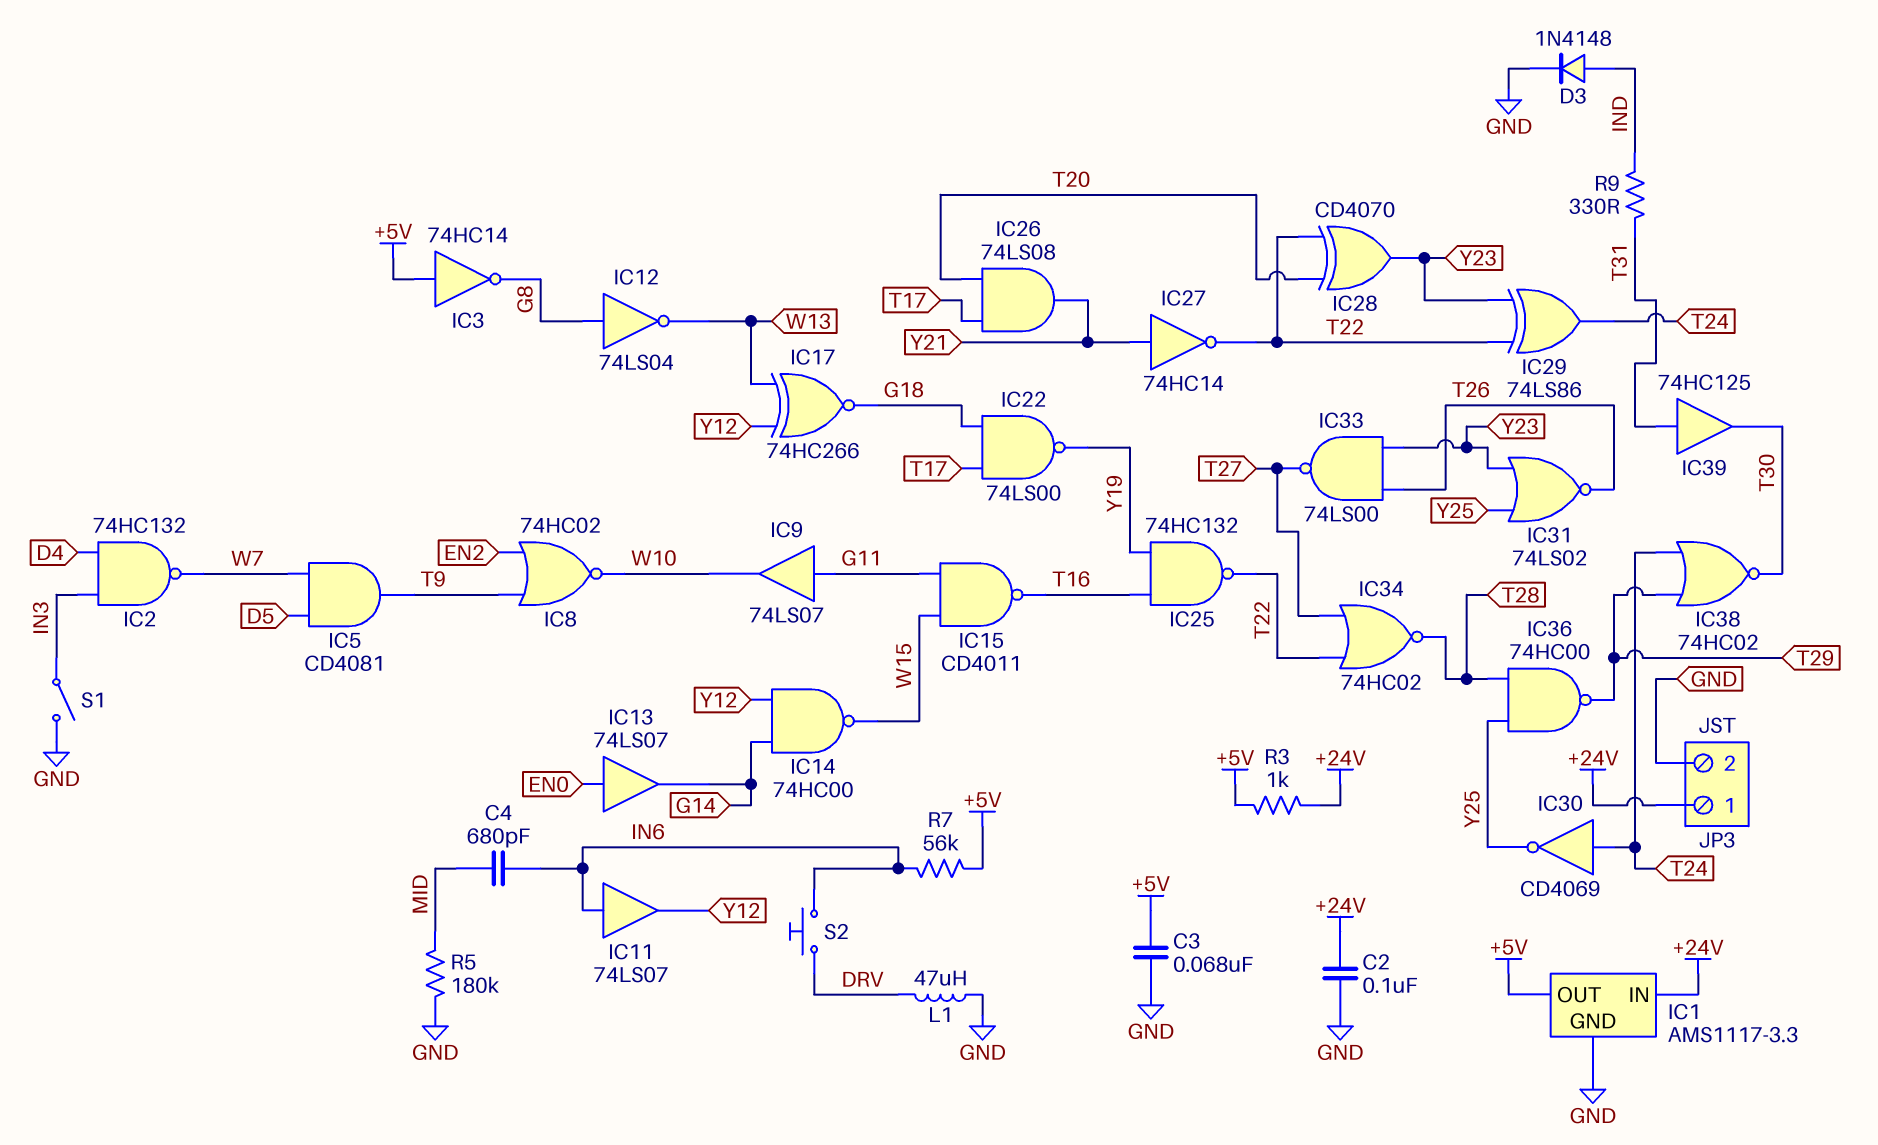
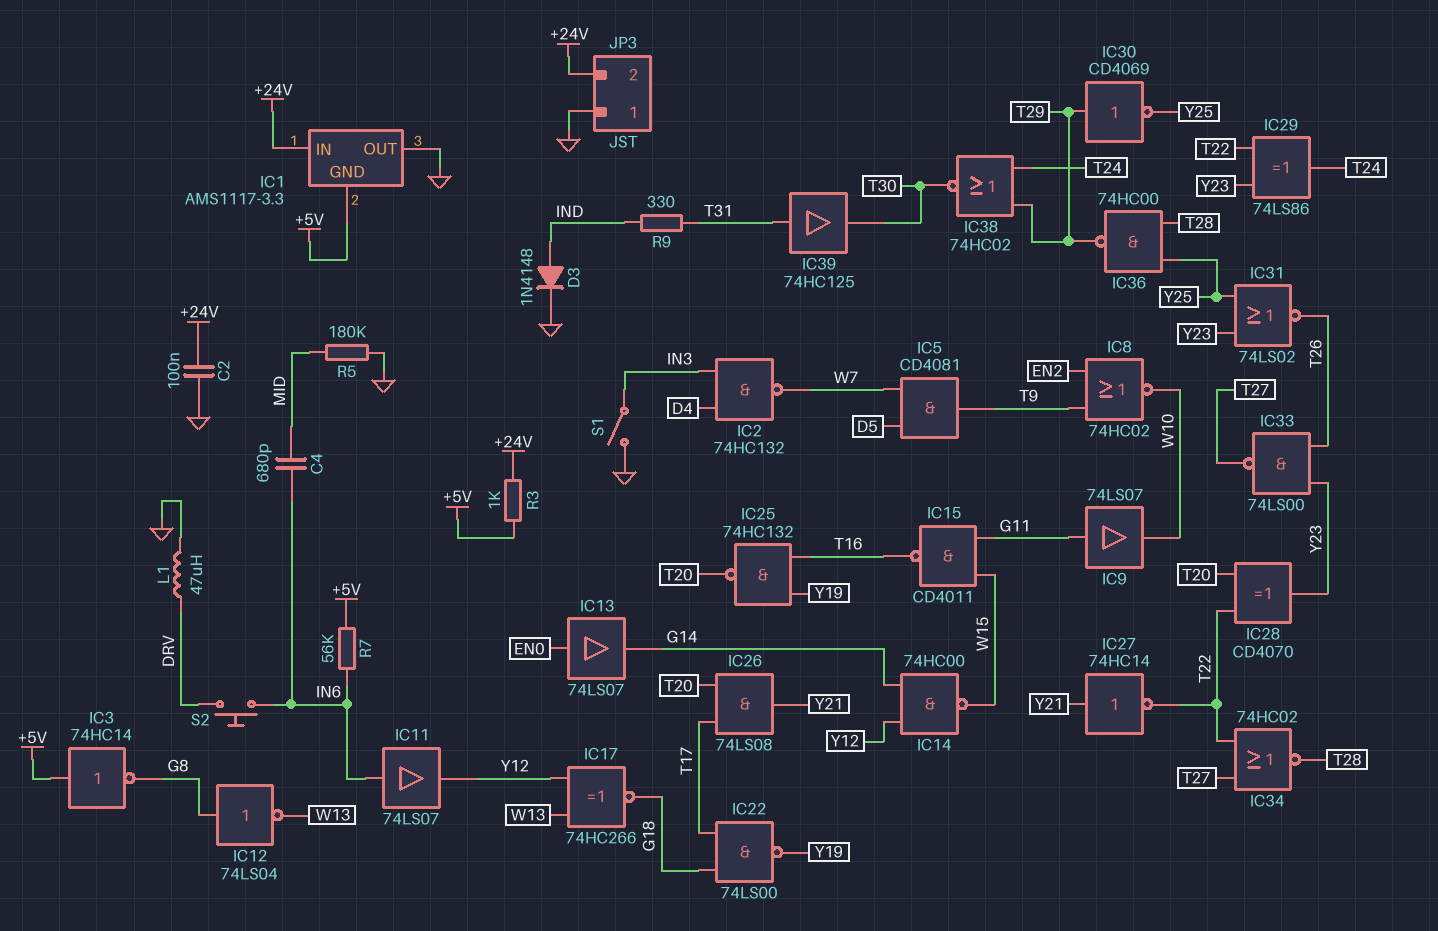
C3: 68nF (+5V, GND) -> none
IC1 pin GND: GND -> +5V
IC1 pin OUT: +5V -> GND
IC25: NAND 74HC132 (in T16, in Y19, out T22) -> NAND 74HC132 (in T16, in Y19, out T20)
IC30: NOT CD4069 (in T24, out Y25) -> NOT CD4069 (in T29, out Y25)
JP3 pin 1: +24V -> GND
JP3 pin 2: GND -> +24V

